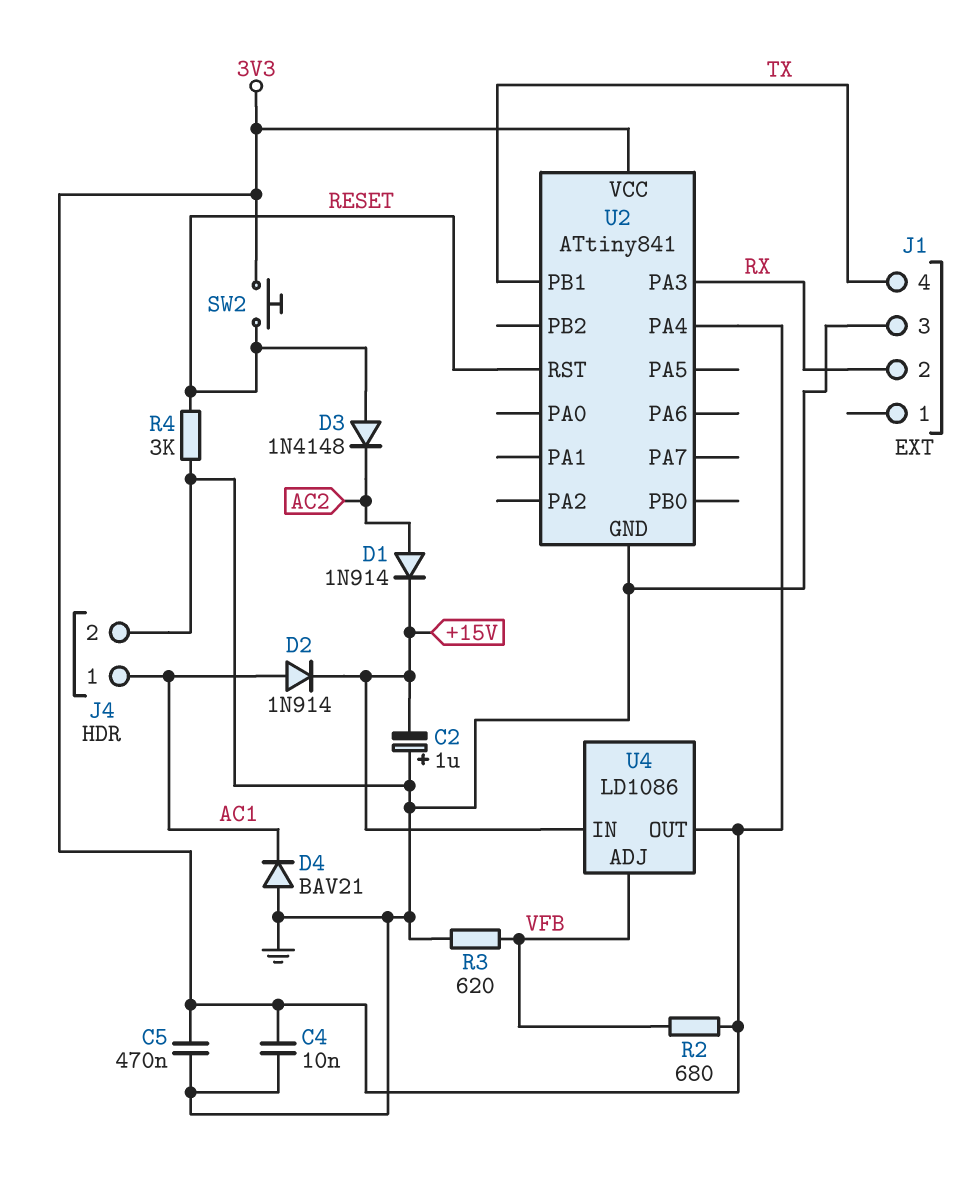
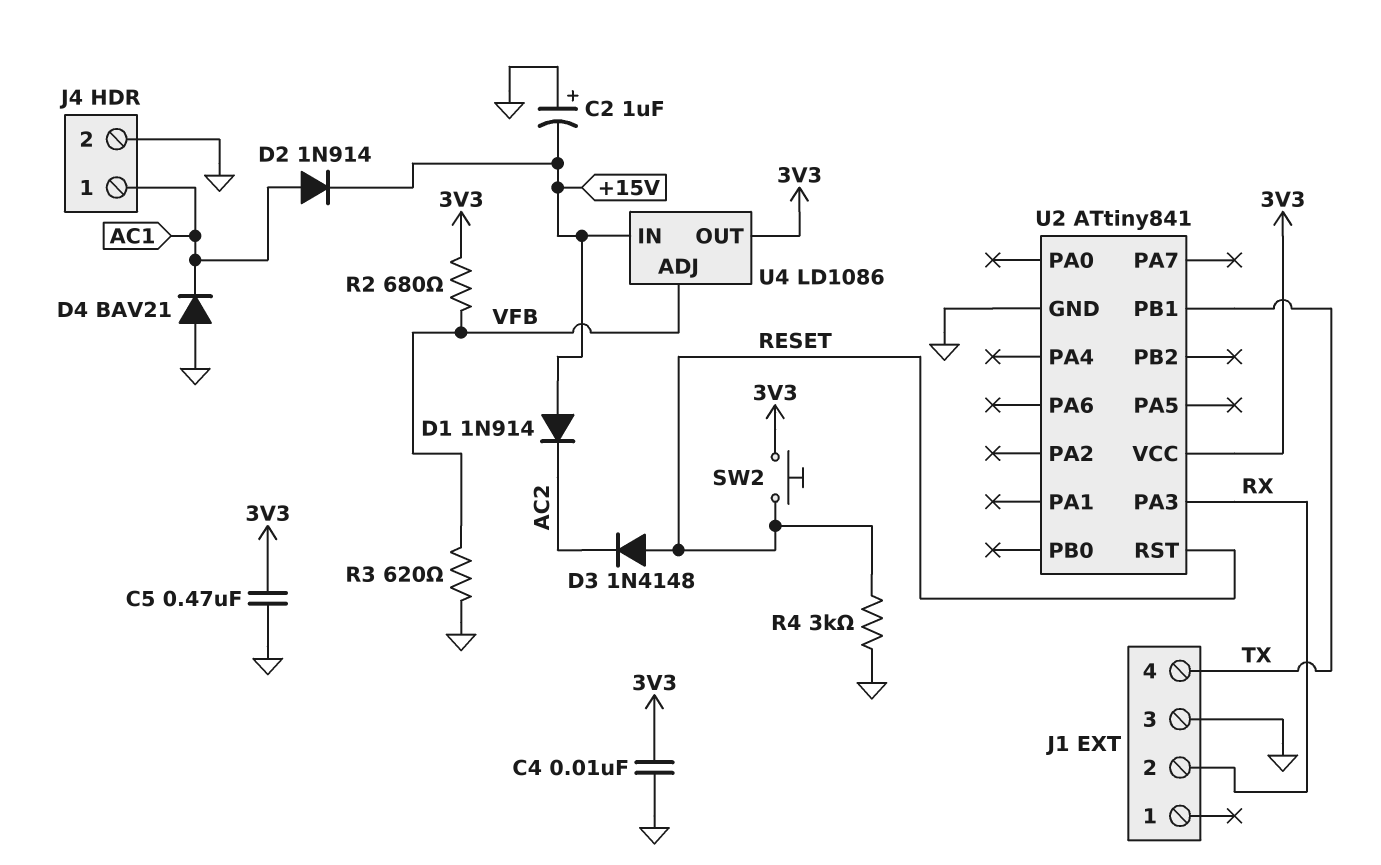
D1: diode 1N914 (A AC2, K +15V) -> diode 1N914 (A +15V, K AC2)
U2 pin PA4: 3V3 -> none

